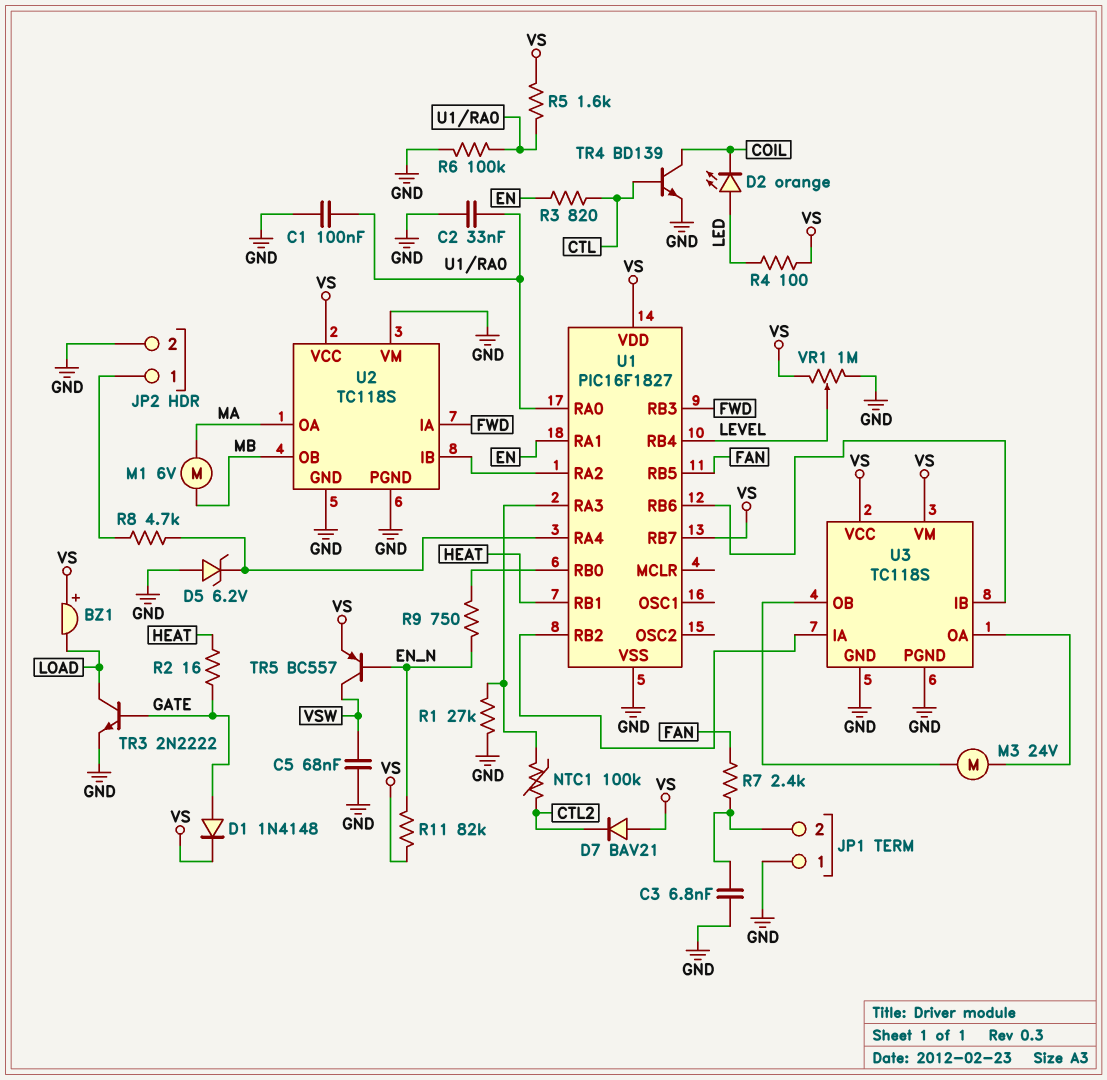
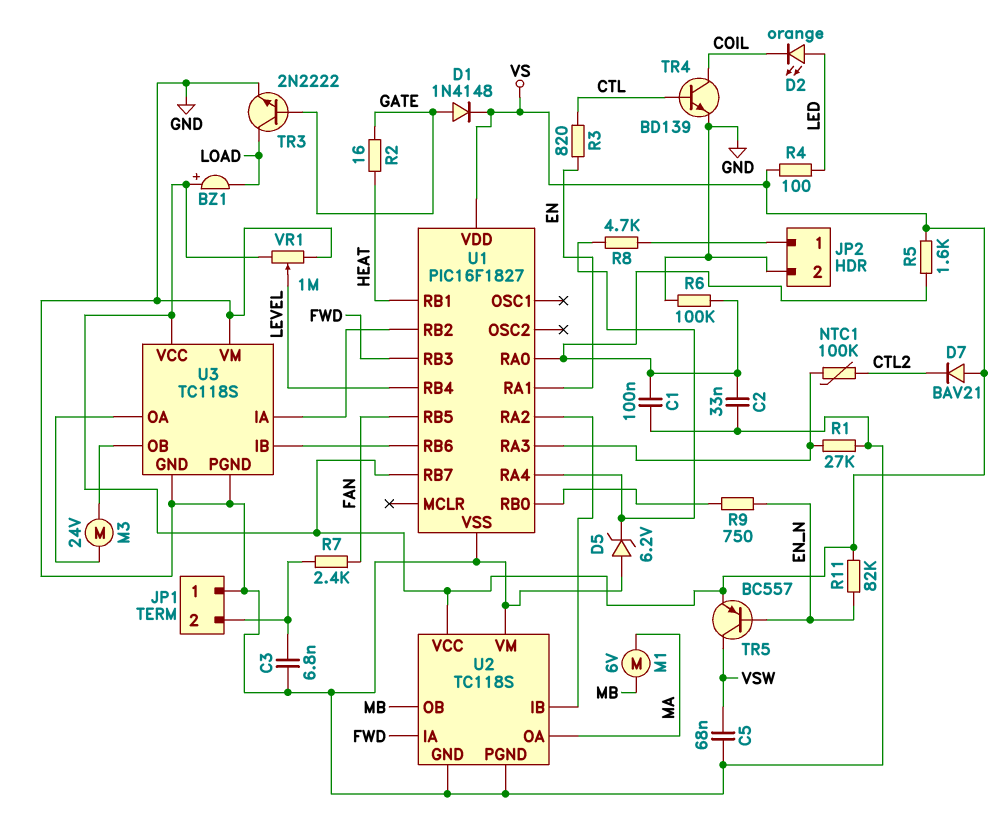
U3 pin VM: VS -> GND

